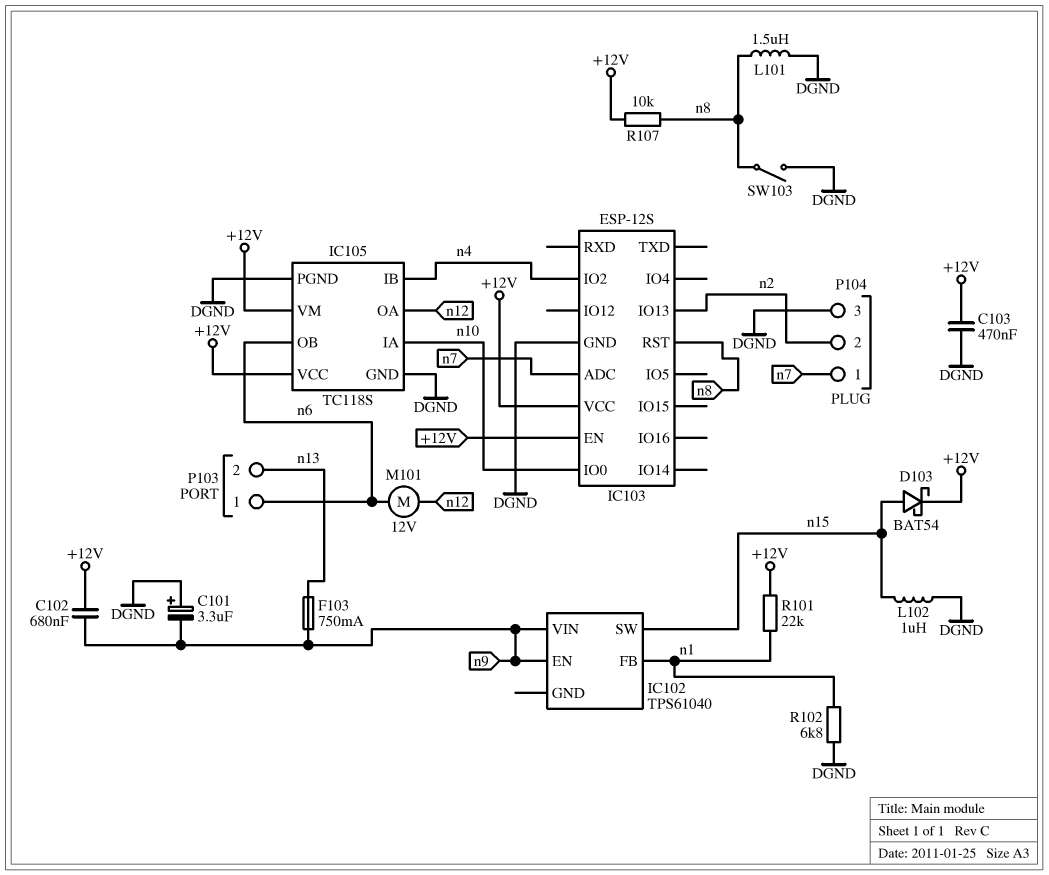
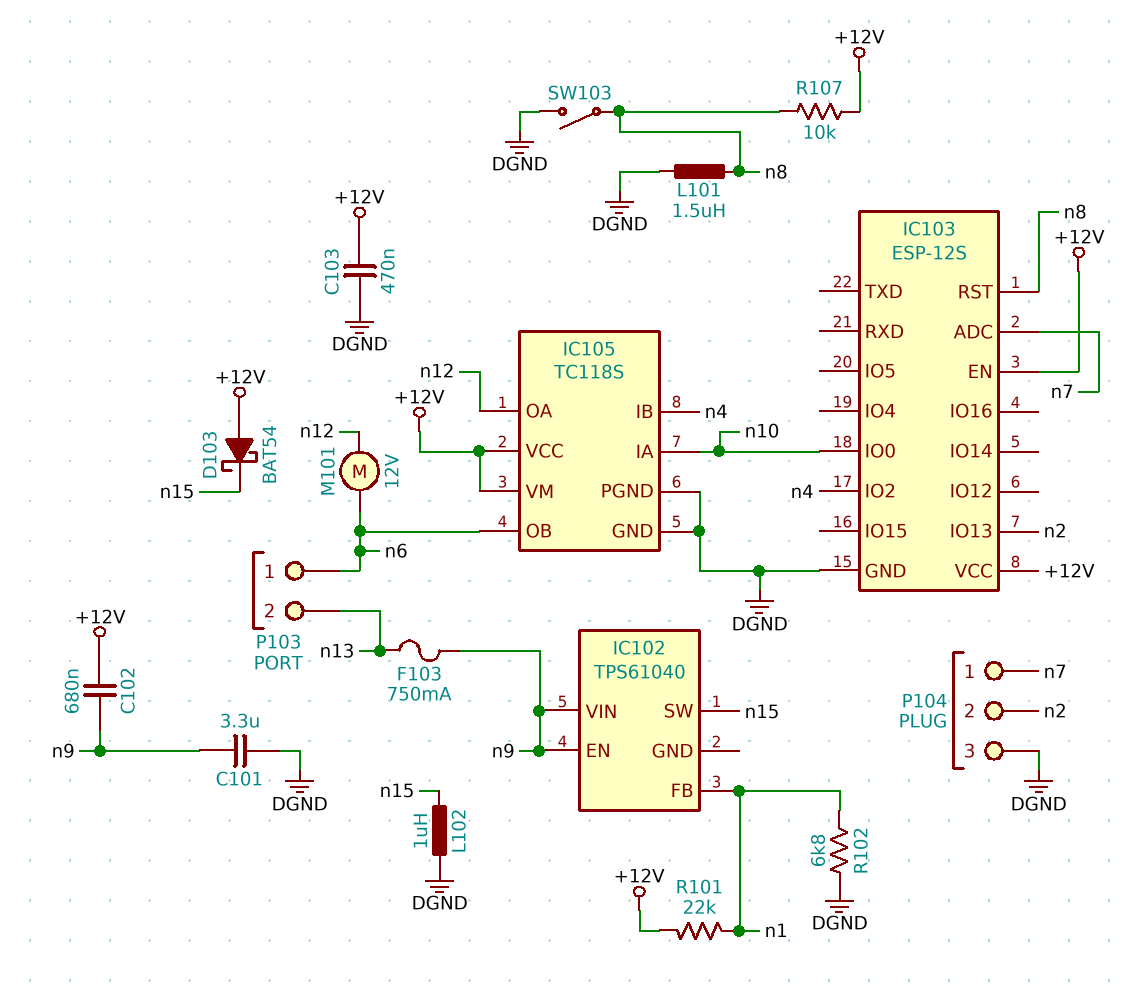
C101: 3.3uF (plus DGND, minus n9) -> 3.3uF (DGND, n9)
D103: schottky BAT54 (A n15, K +12V) -> schottky BAT54 (A +12V, K n15)

